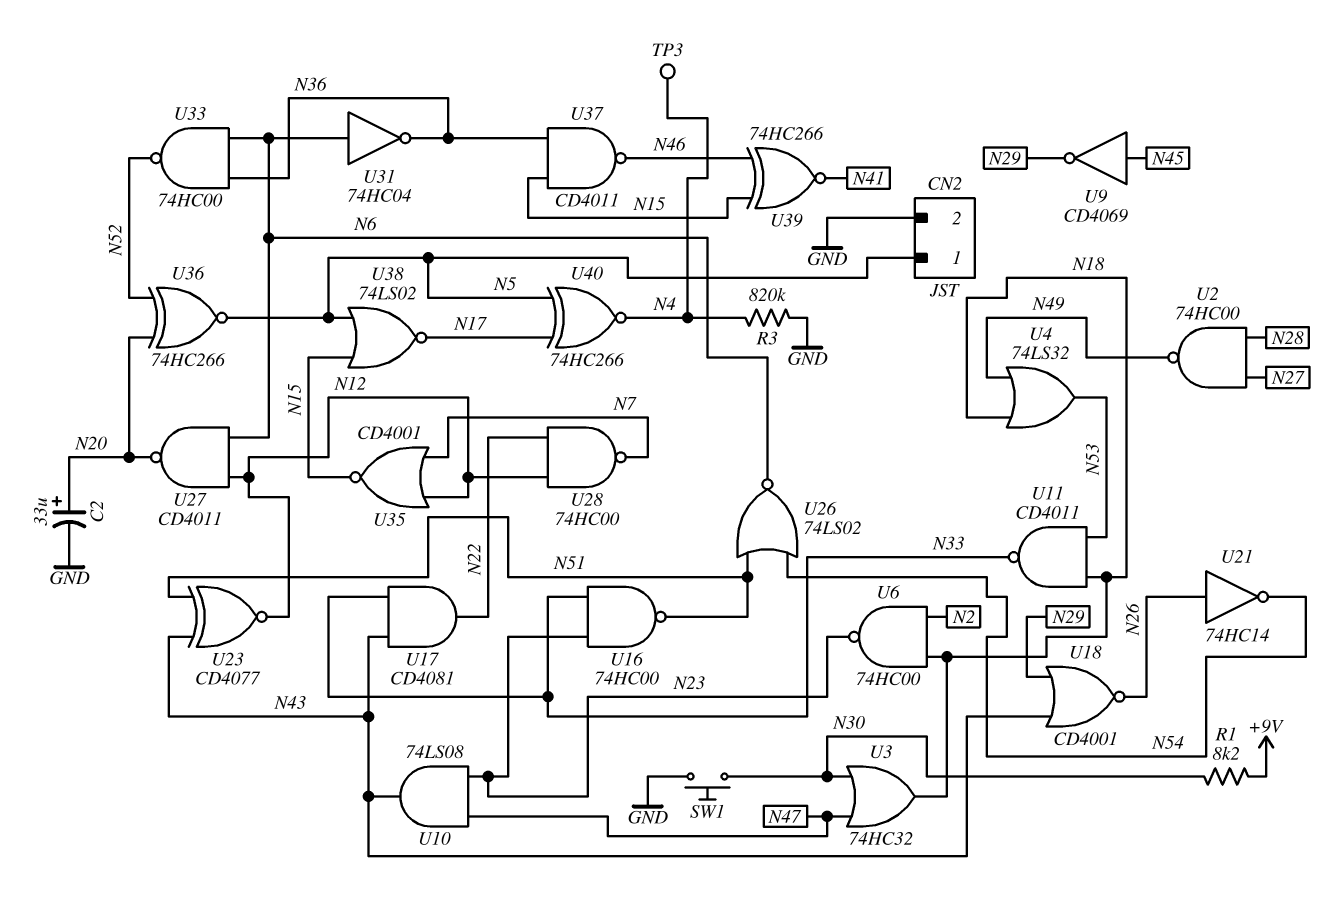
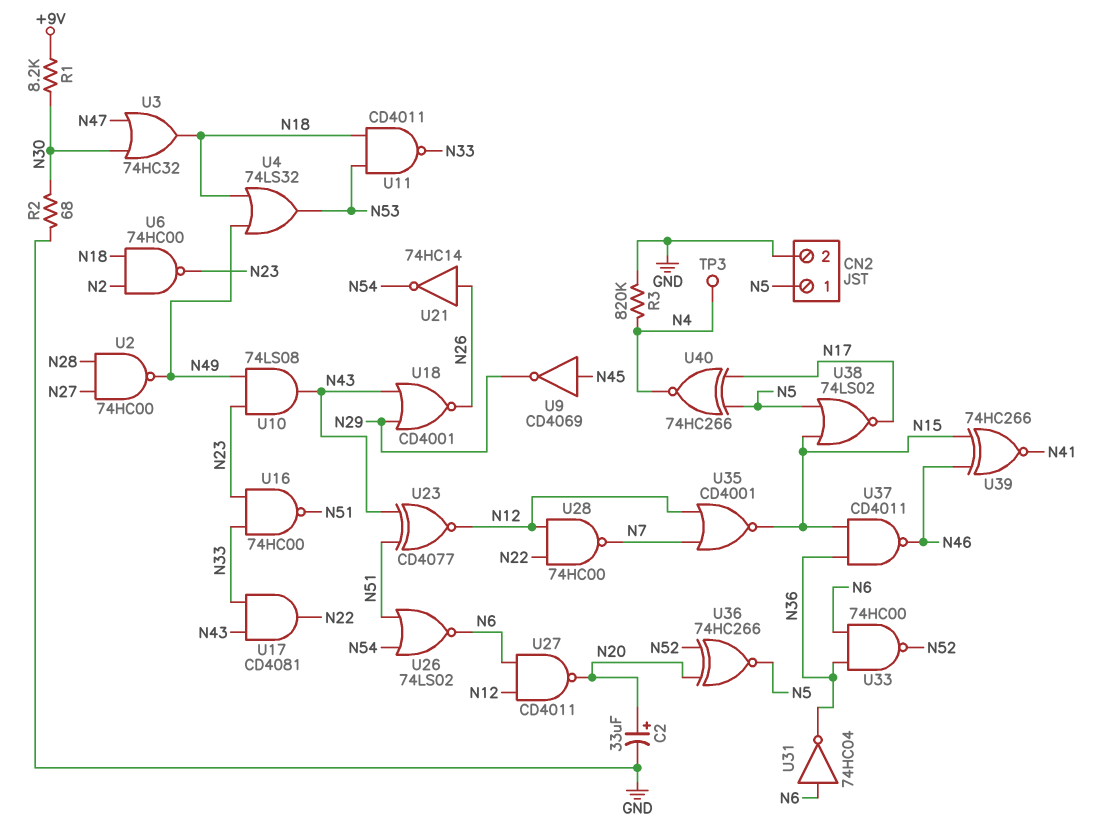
R2: none -> 68 (GND, N30)
SW1: button (GND, N30) -> none
U10: AND 74LS08 (in N23, in N47, out N43) -> AND 74LS08 (in N23, in N49, out N43)

